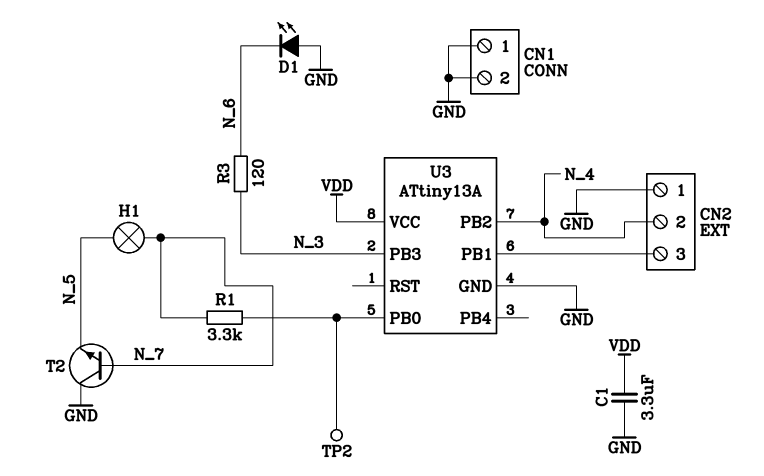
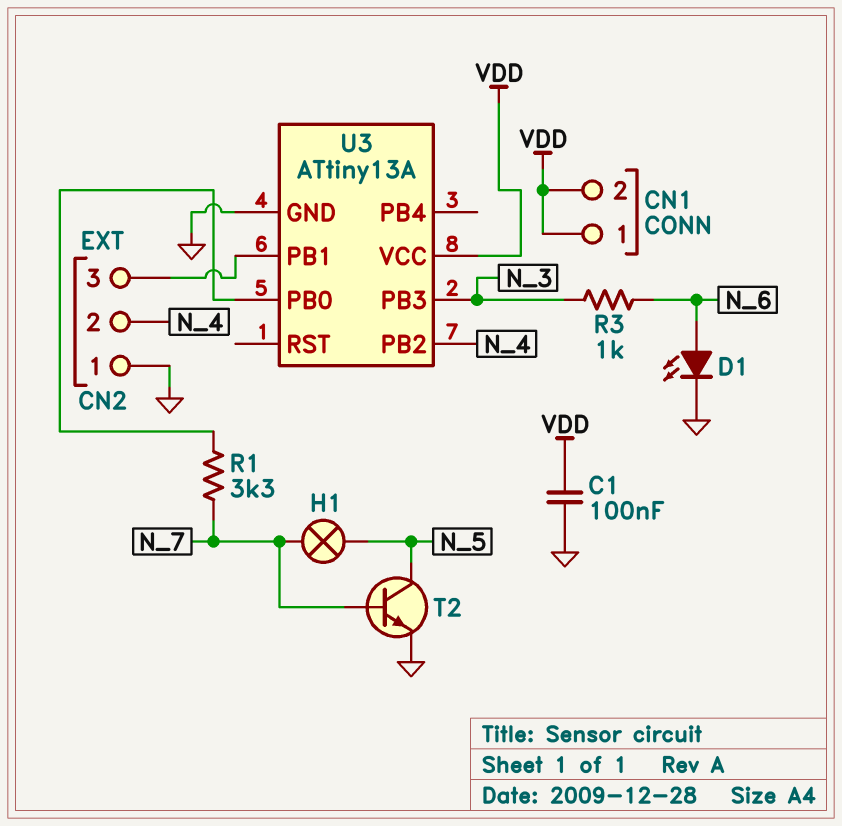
C1: 3.3uF (GND, VDD) -> 100nF (GND, VDD)
CN1 pin 1: GND -> VDD
CN1 pin 2: GND -> VDD
D1: LED (A GND, K N_6) -> LED (A N_6, K GND)
R3: 120 (N_3, N_6) -> 1k (N_3, N_6)
T2: NPN (B N_7, C GND, E N_5) -> NPN (B N_7, C N_5, E GND)
TP2: test point (U3/PB0) -> none

